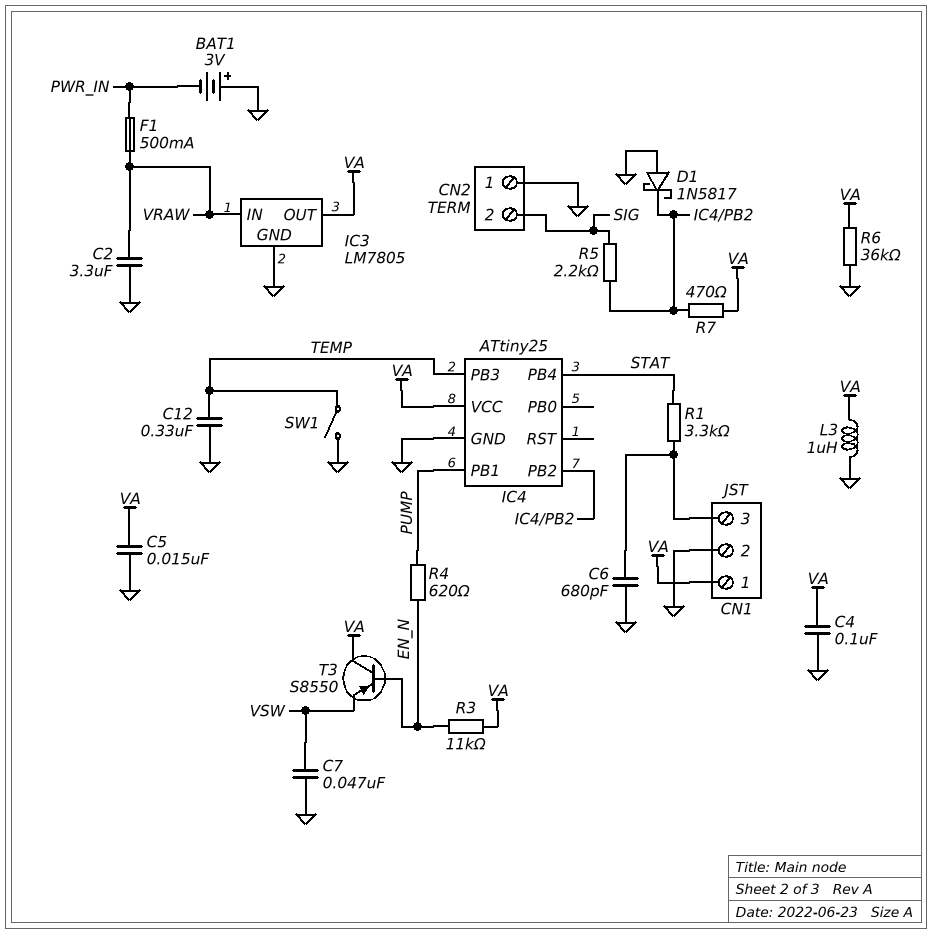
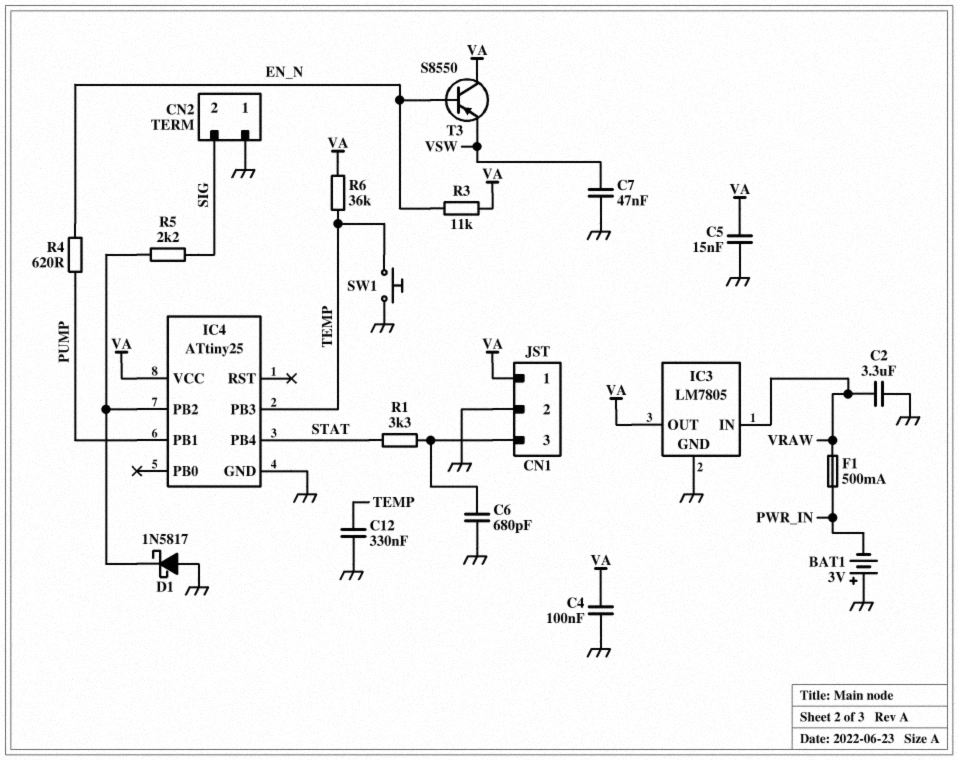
L3: 1uH (GND, VA) -> none
R6: 36k (GND, VA) -> 36k (TEMP, VA)
R7: 470 (IC4/PB2, VA) -> none
SW1: switch (GND, TEMP) -> button (GND, TEMP)

